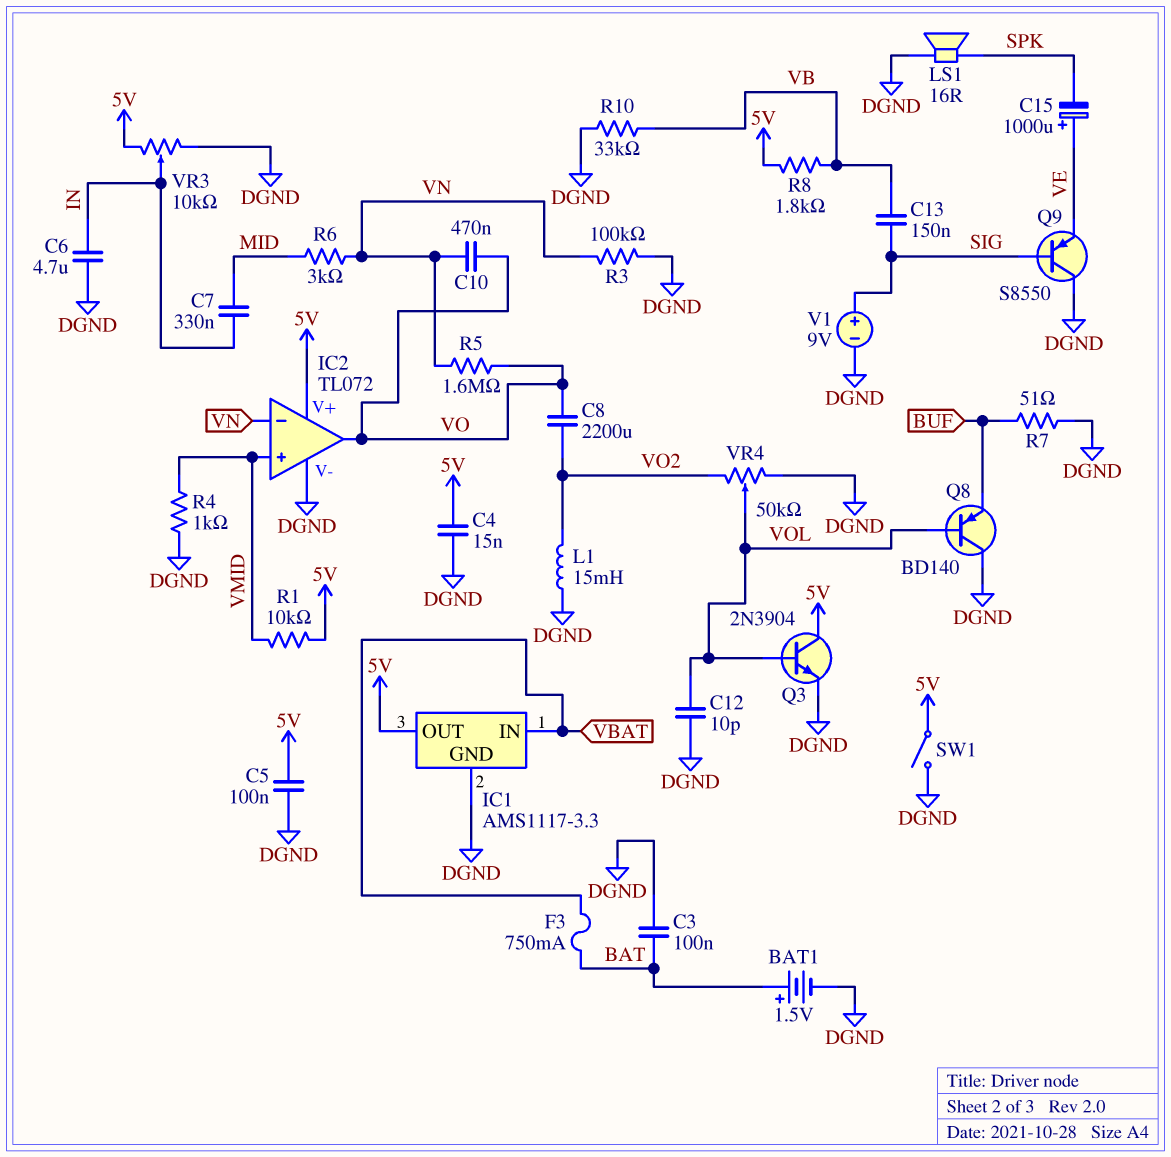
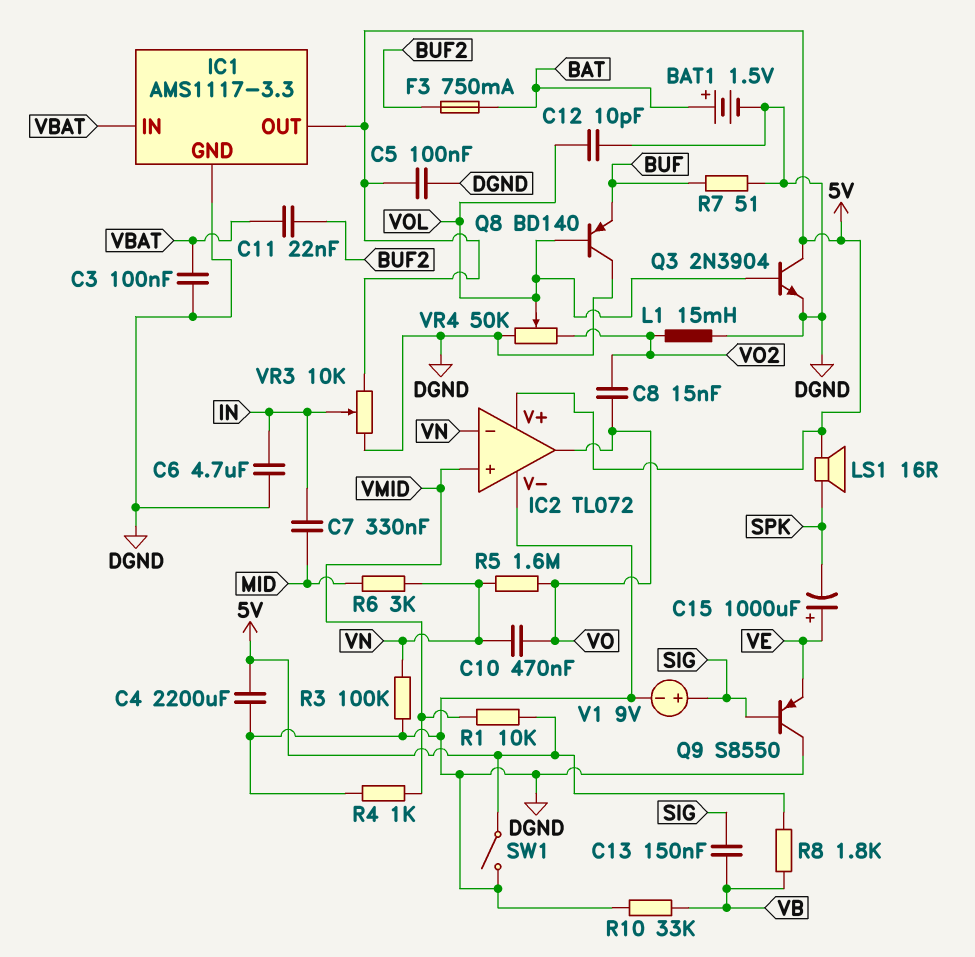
C3: 100nF (BAT, DGND) -> 100nF (DGND, VBAT)
C4: 15nF (5V, DGND) -> 2200uF (5V, DGND)
C8: 2200uF (VO, VO2) -> 15nF (VO, VO2)
C11: none -> 22nF (BUF2, VBAT)
F3: 750mA (BAT, VBAT) -> 750mA (BAT, BUF2)
LS1: speaker 16R (DGND, SPK) -> speaker 16R (5V, SPK)

